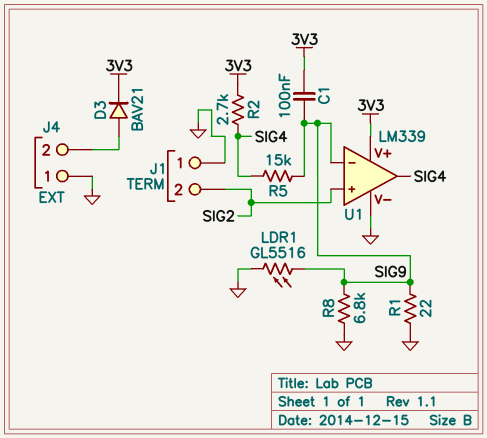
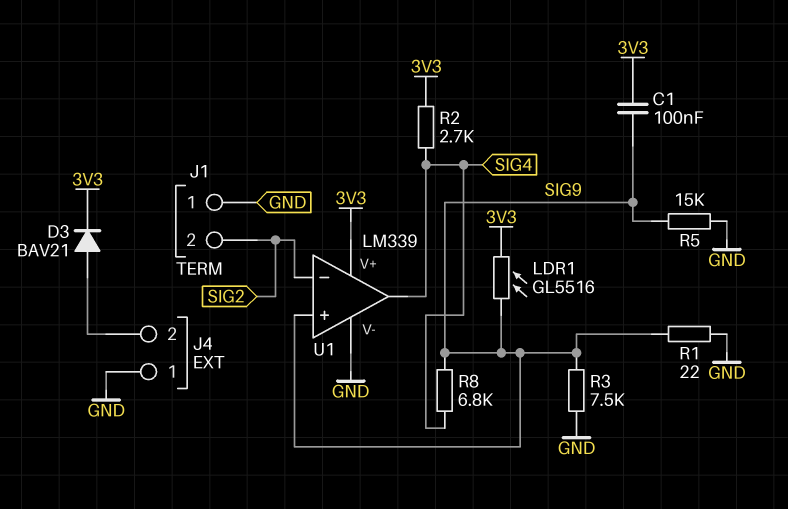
LDR1: GL5516 (GND, SIG9) -> GL5516 (3V3, SIG9)
R3: none -> 7.5k (GND, SIG9)
R5: 15k (SIG4, SIG9) -> 15k (GND, SIG9)
R8: 6.8k (GND, SIG9) -> 6.8k (SIG4, SIG9)
U1 pin in+: SIG2 -> SIG9
U1 pin in-: SIG9 -> SIG2

